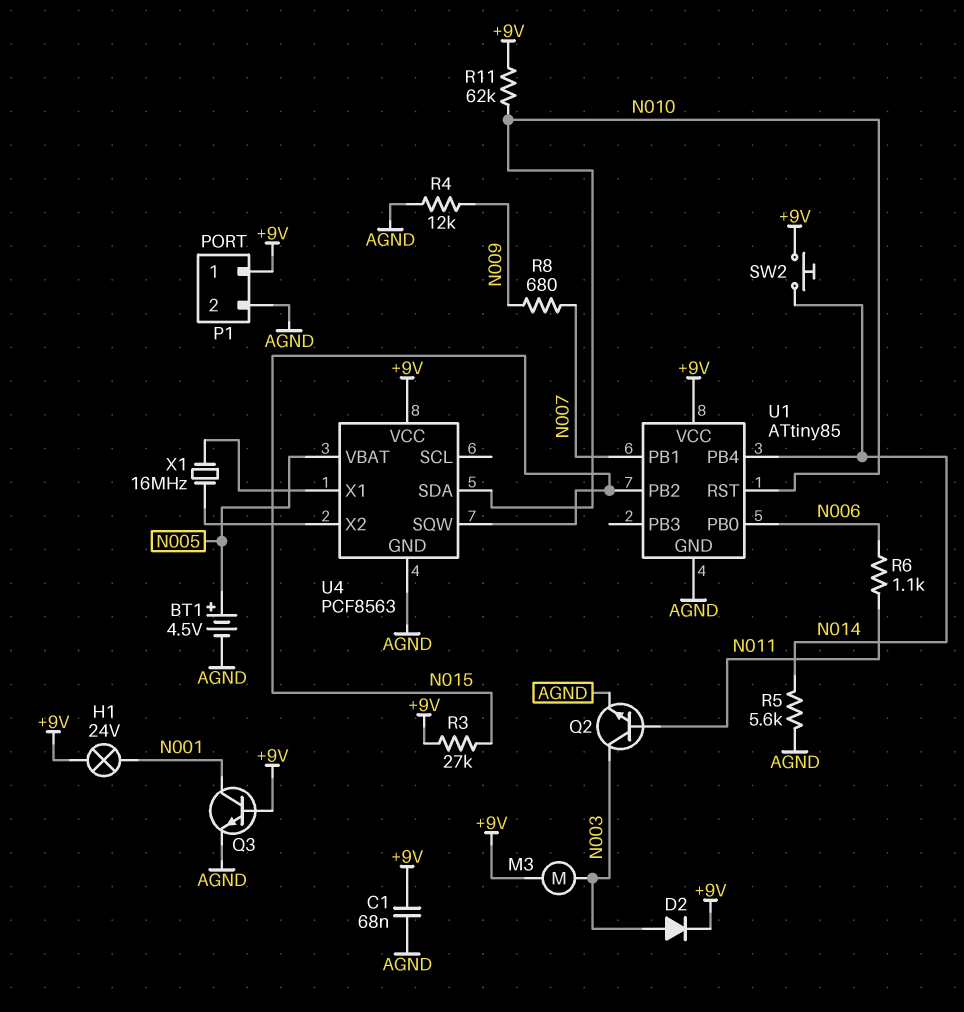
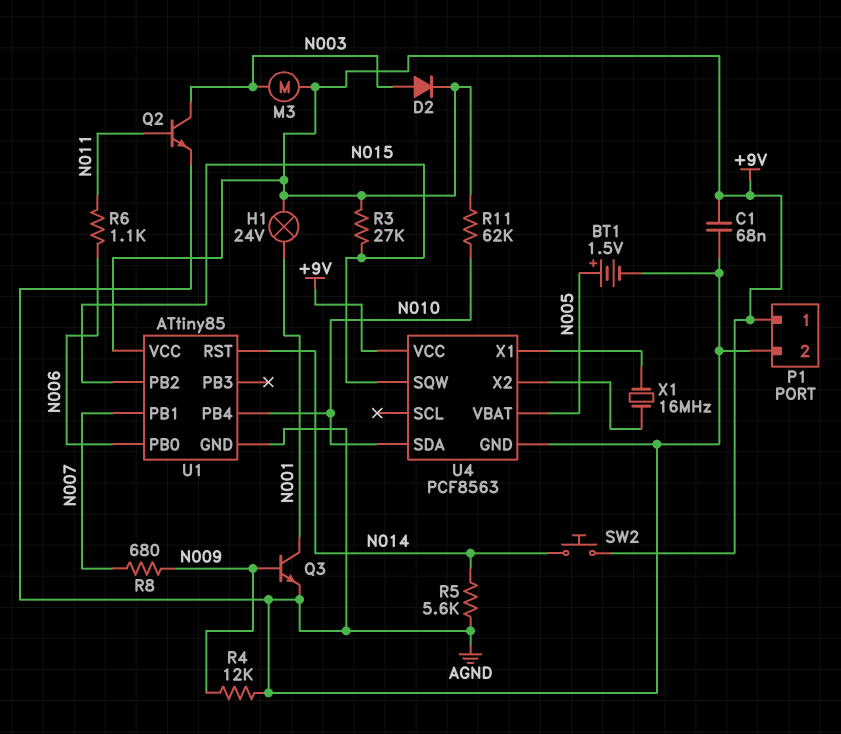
BT1: 4.5V (plus N005, minus AGND) -> 1.5V (plus N005, minus AGND)
Q3: NPN (B +9V, C N001, E AGND) -> NPN (B N009, C N001, E AGND)
U1 pin PB4: N014 -> N010
U1 pin RST: N010 -> N014

